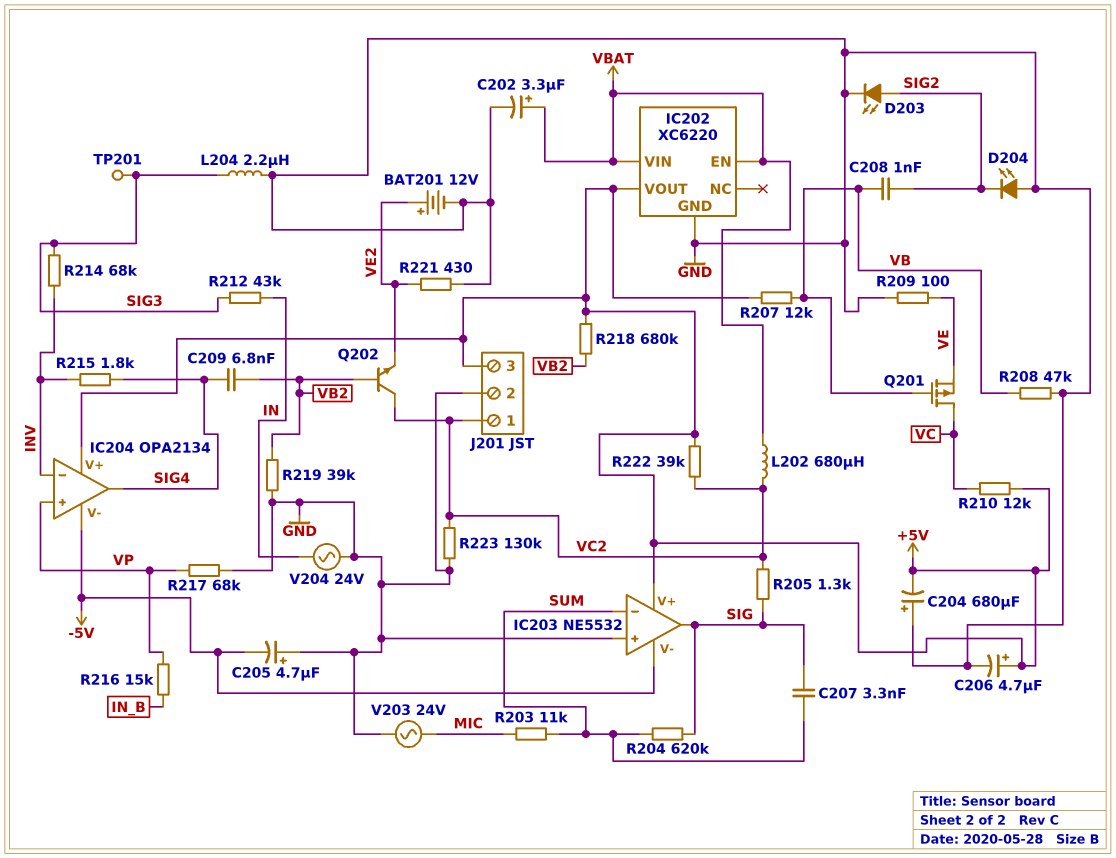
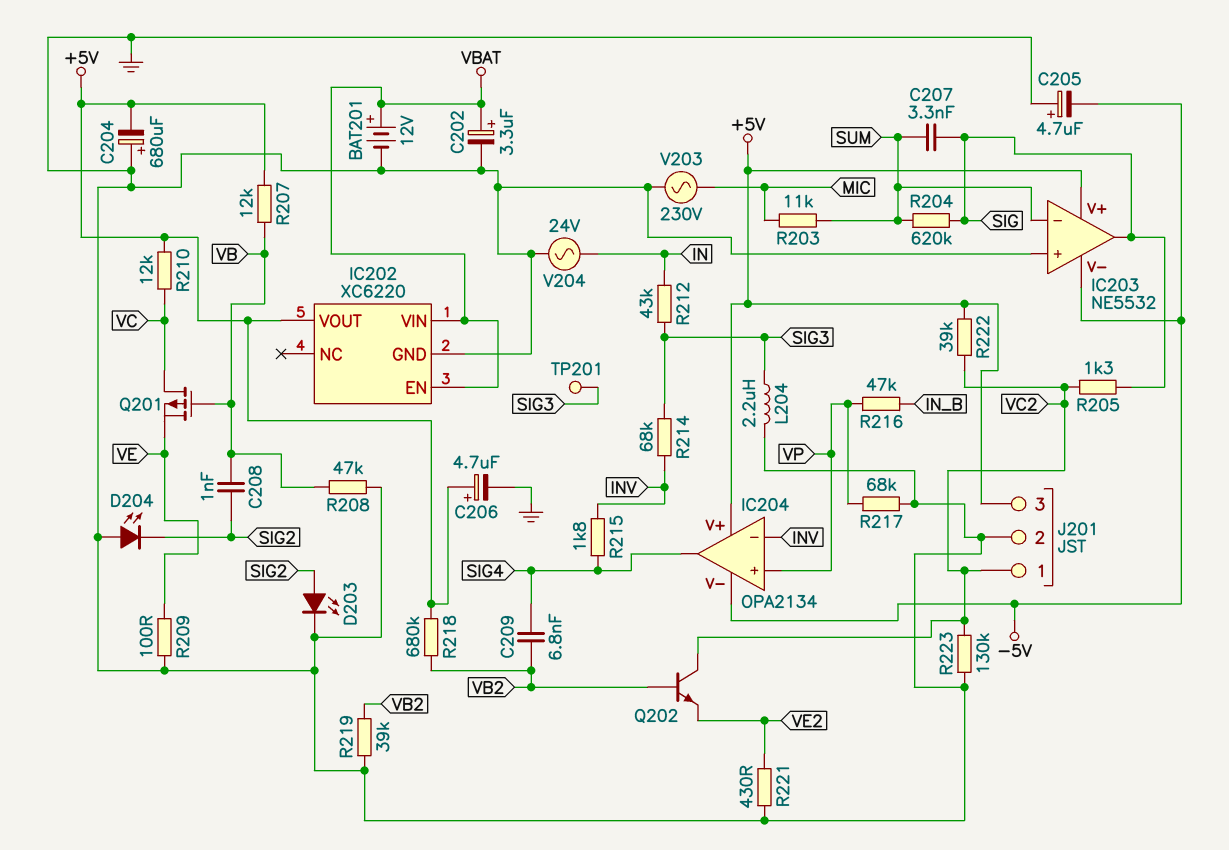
BAT201: 12V (plus VE2, minus GND) -> 12V (plus VBAT, minus GND)
L202: 680uH (VBAT, VC2) -> none
R216: 15k (IN_B, VP) -> 47k (IN_B, VP)
V203: AC 24V (GND, MIC) -> AC 230V (GND, MIC)

